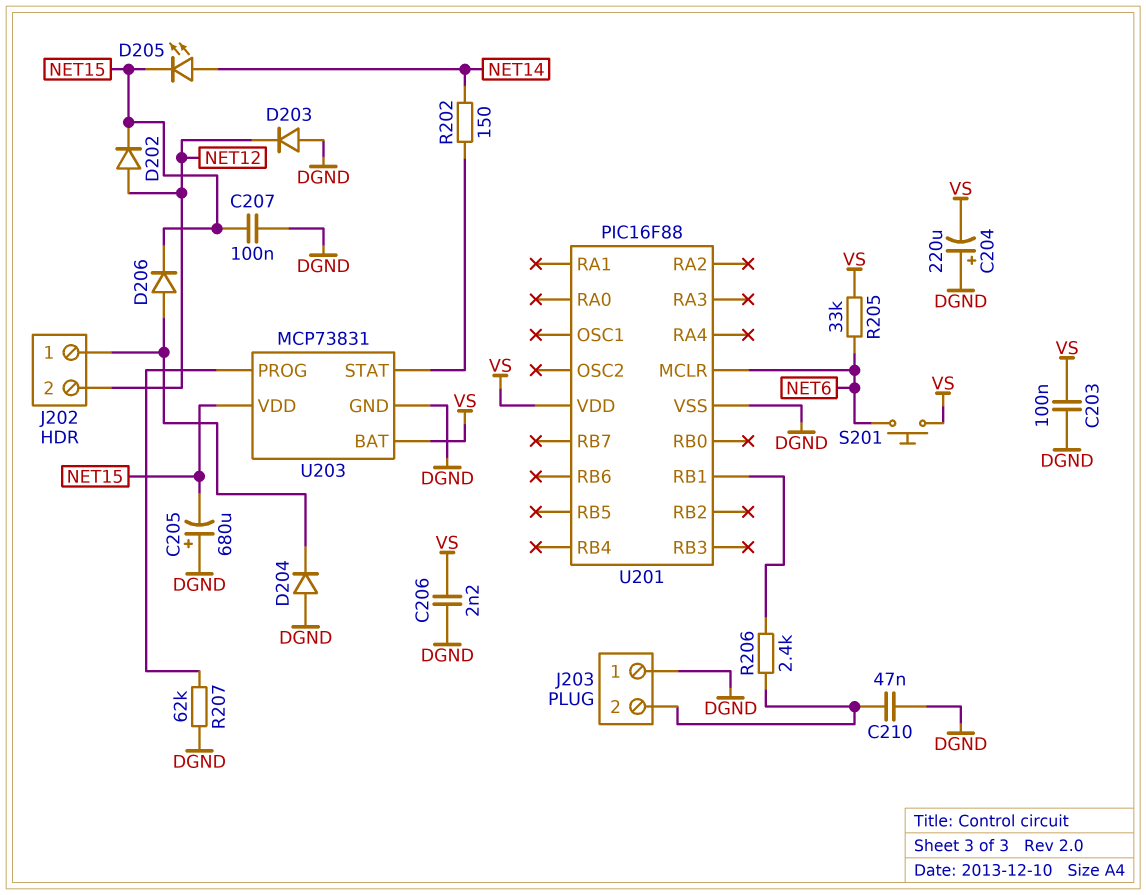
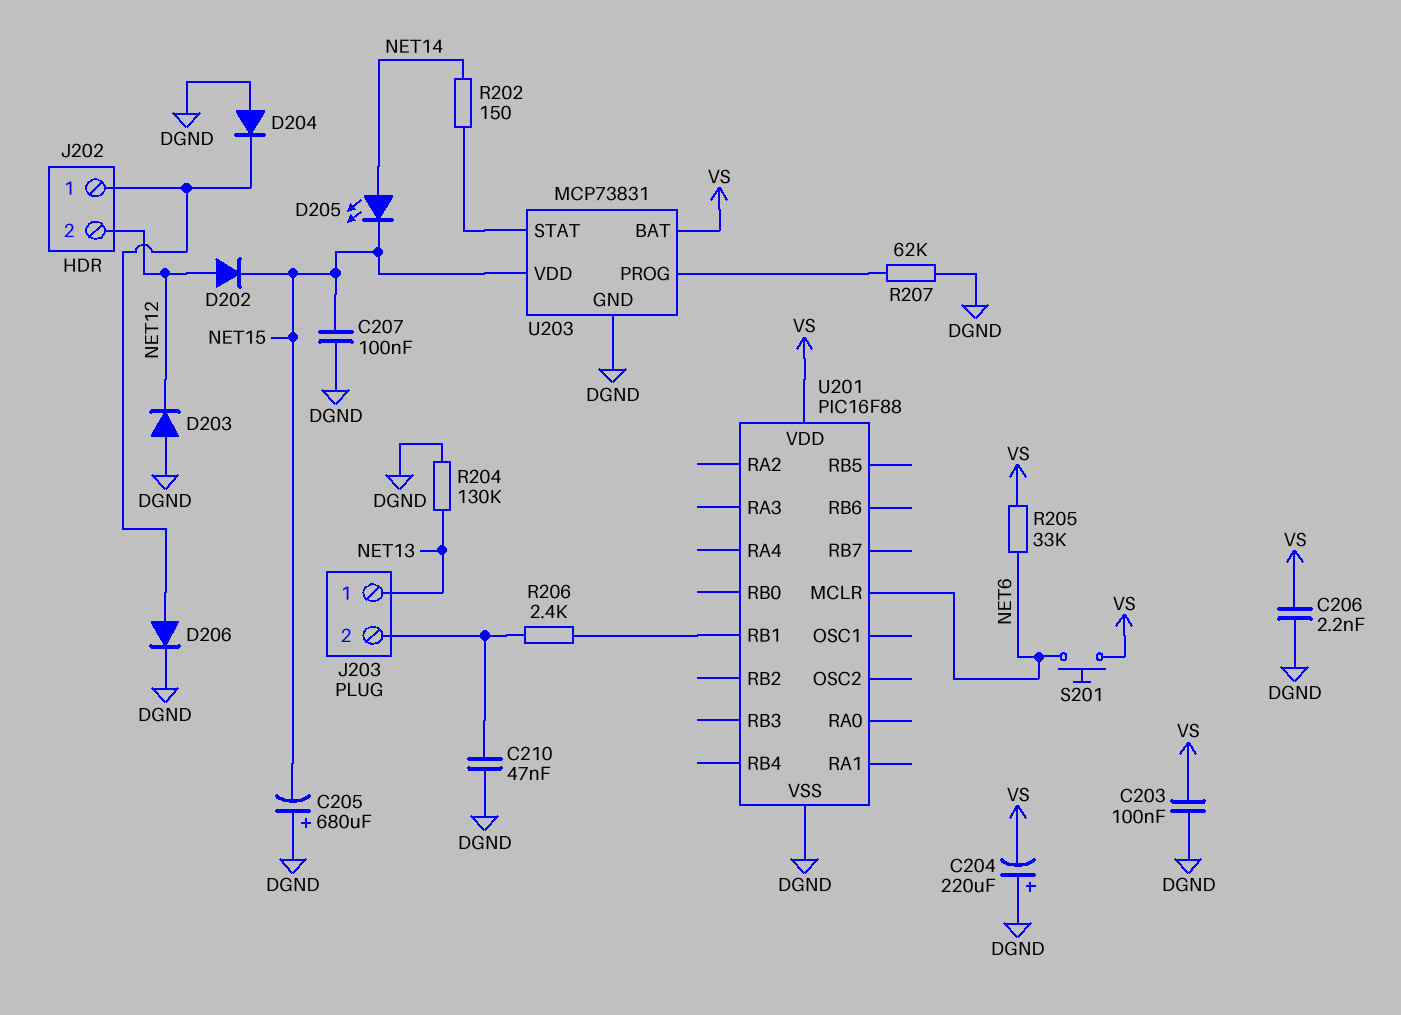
D206: diode (A J202/1, K NET15) -> diode (A J202/1, K DGND)
J203 pin 1: DGND -> NET13
R204: none -> 130k (DGND, NET13)

